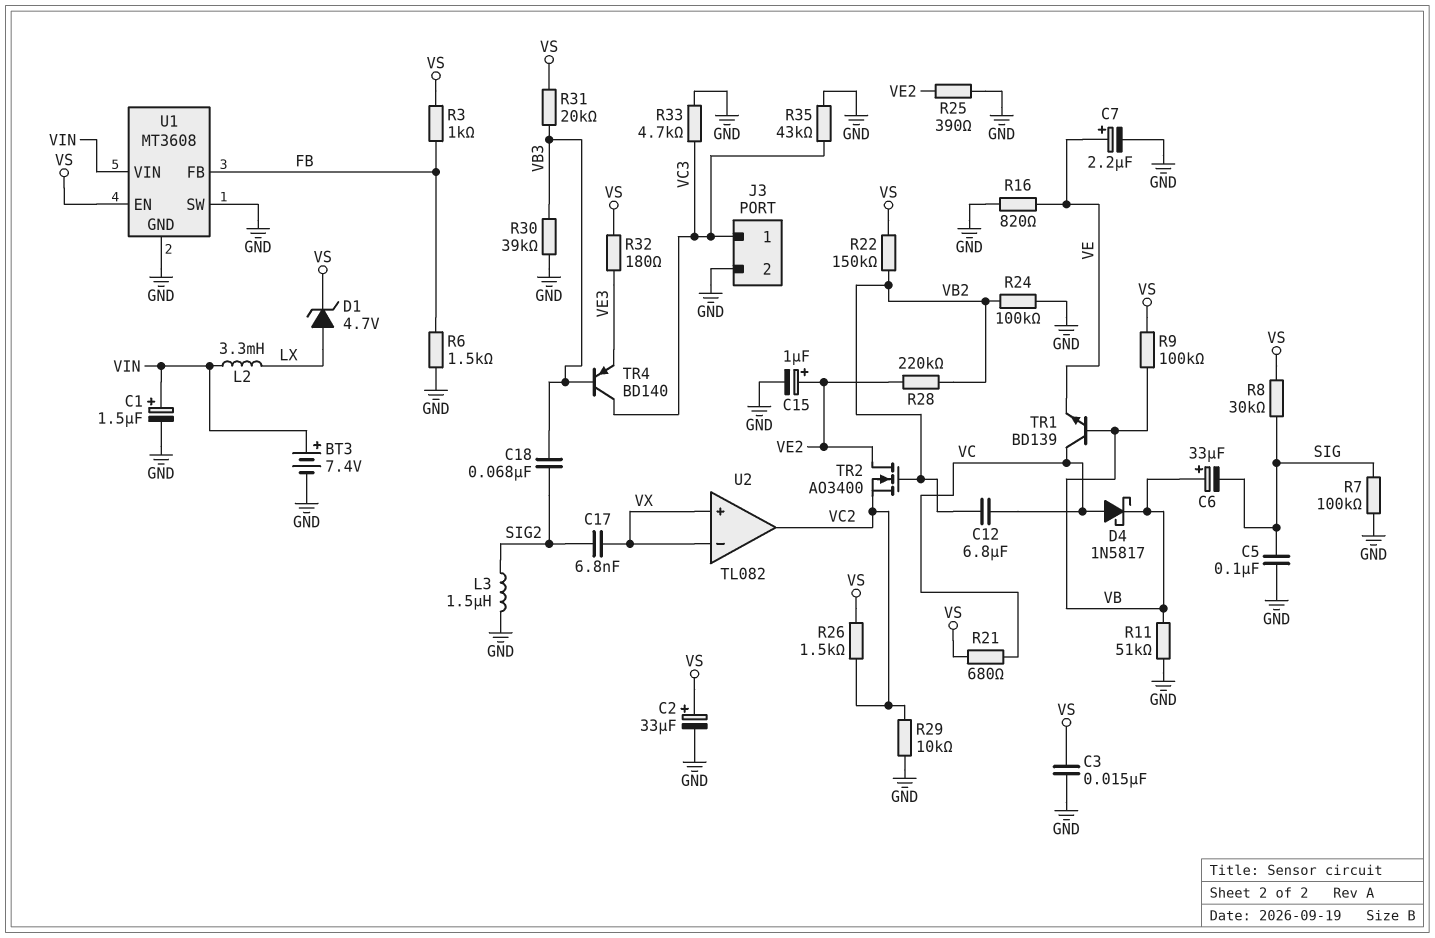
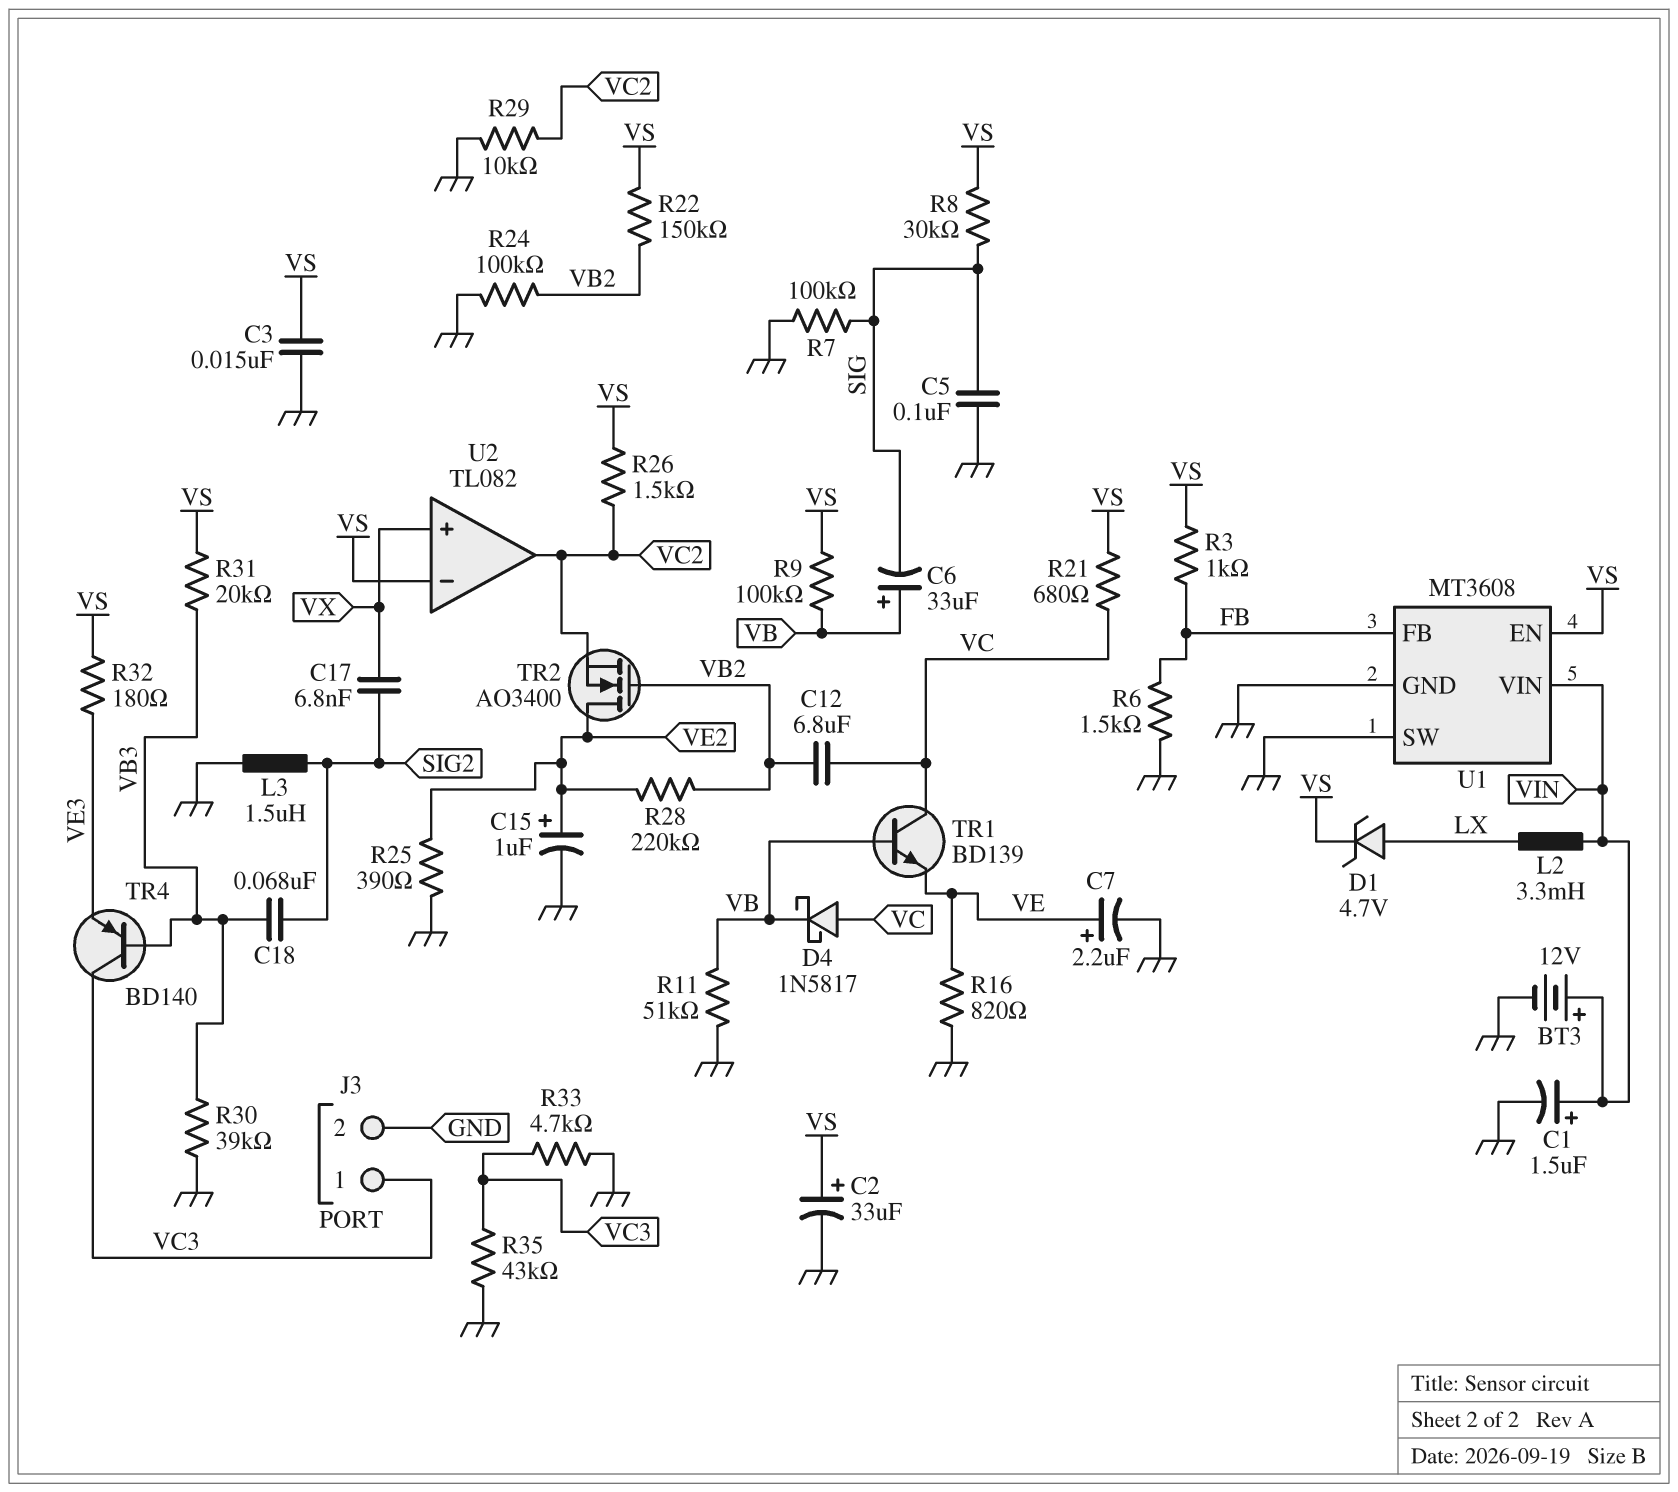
BT3: 7.4V (plus VIN, minus GND) -> 12V (plus VIN, minus GND)
U2 pin in-: VX -> VS

